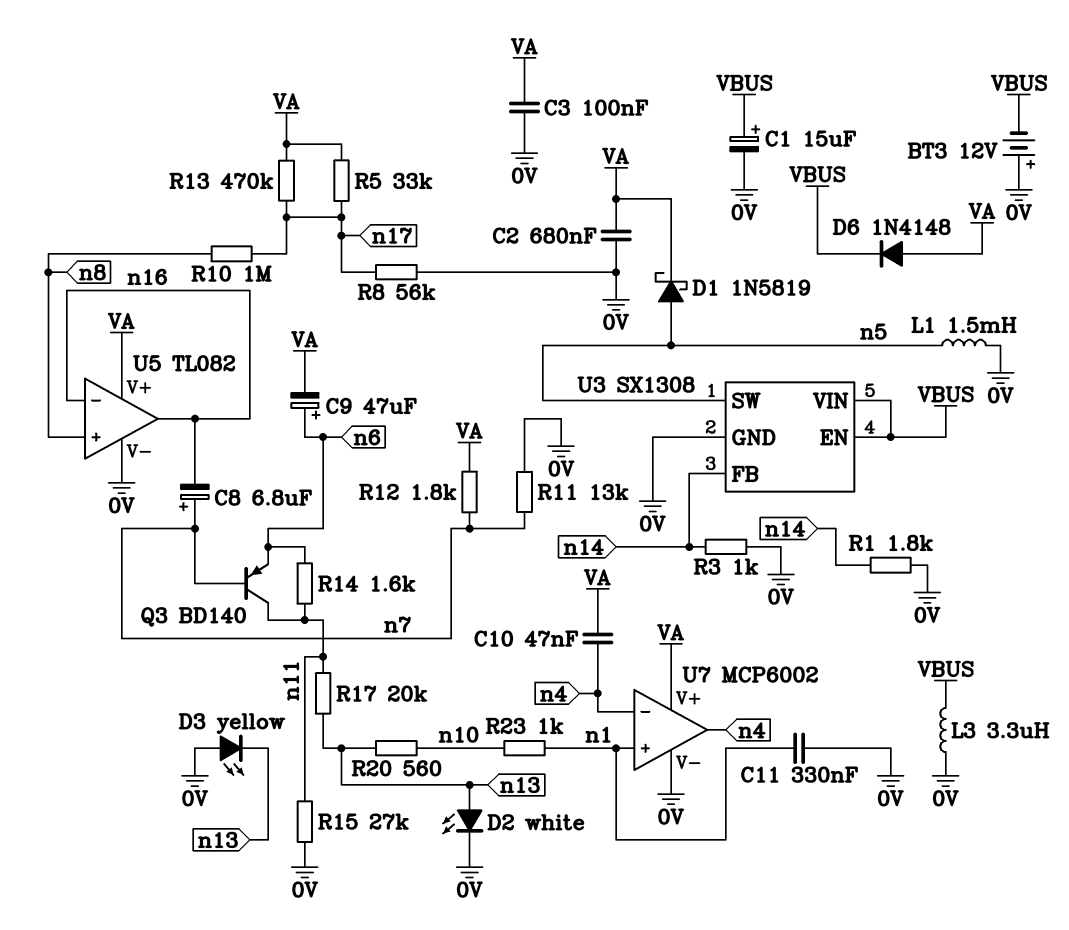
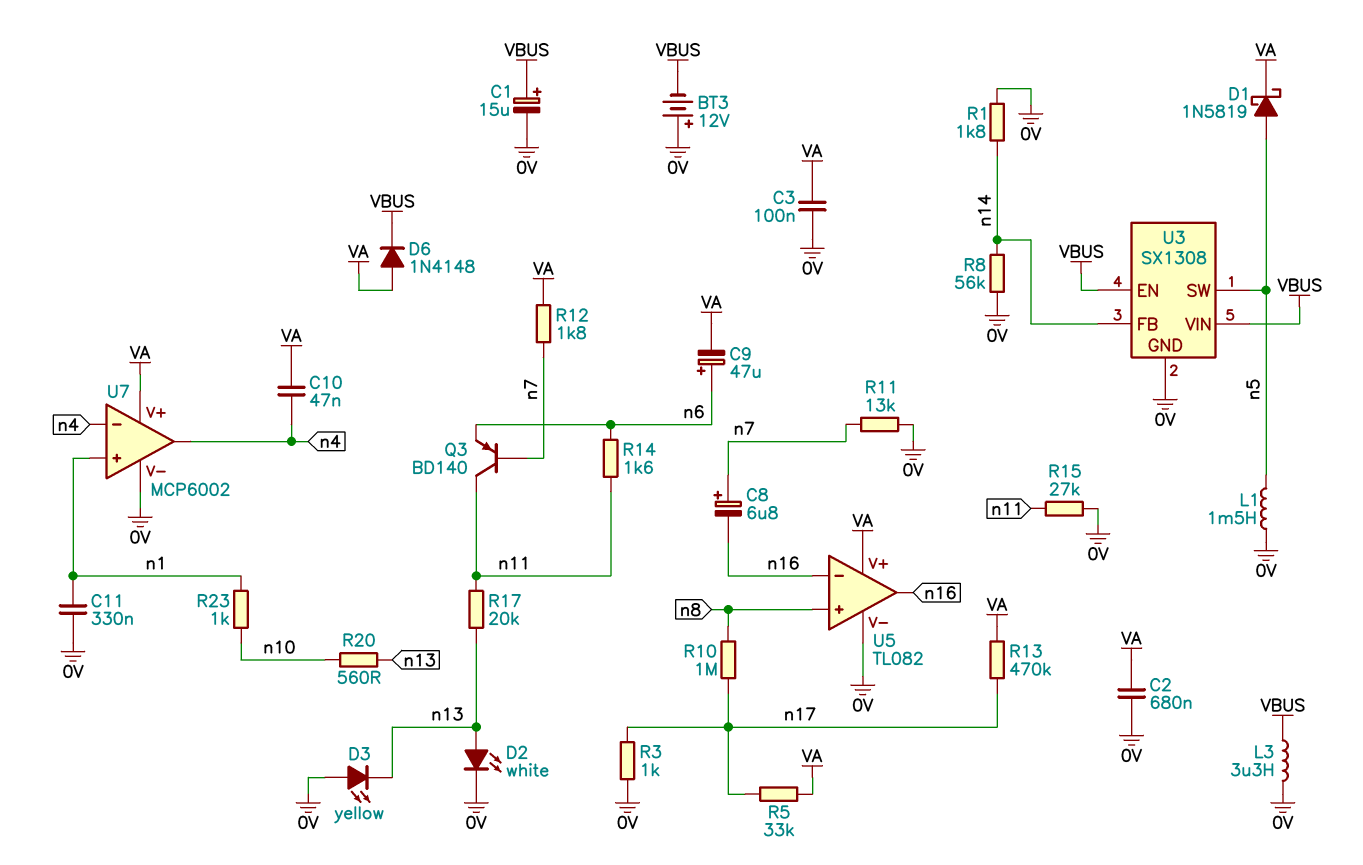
R3: 1k (0V, n14) -> 1k (0V, n17)
R8: 56k (0V, n17) -> 56k (0V, n14)

